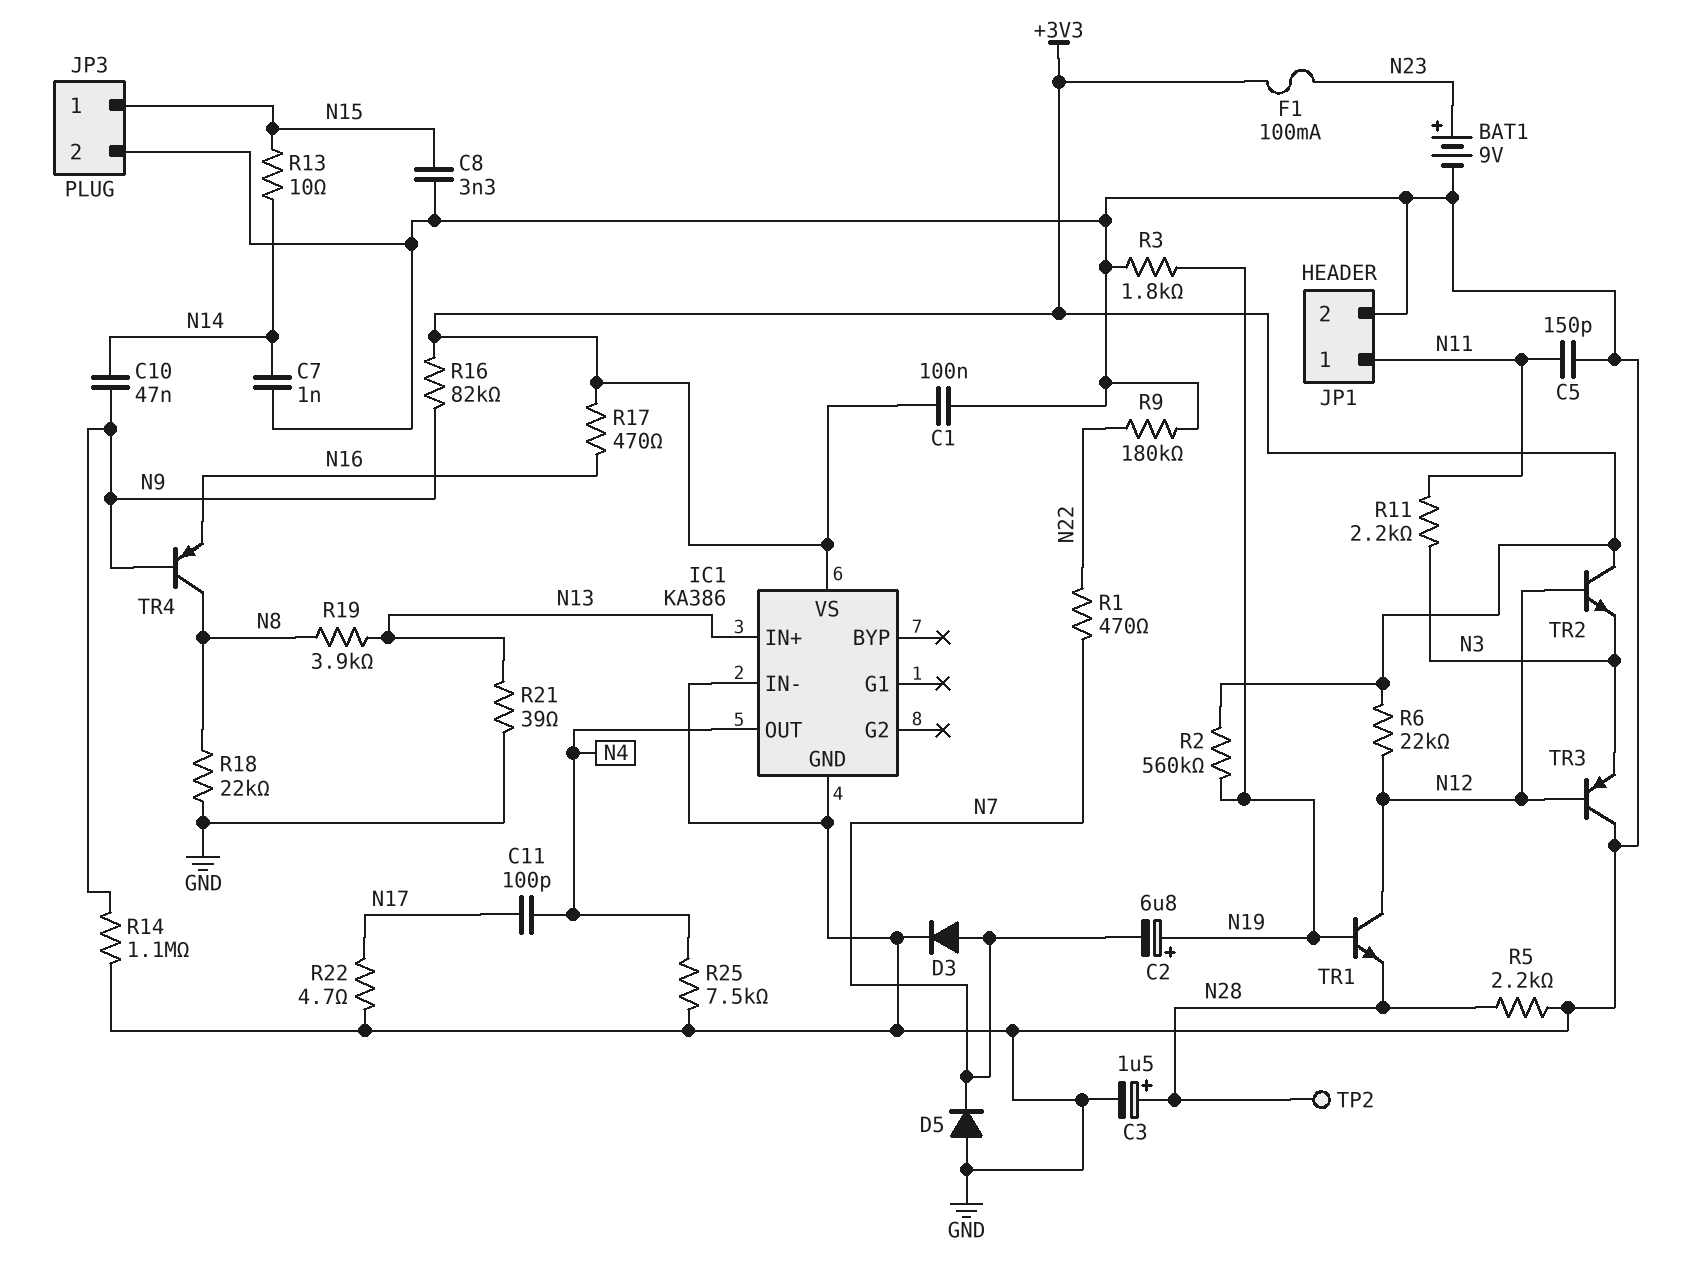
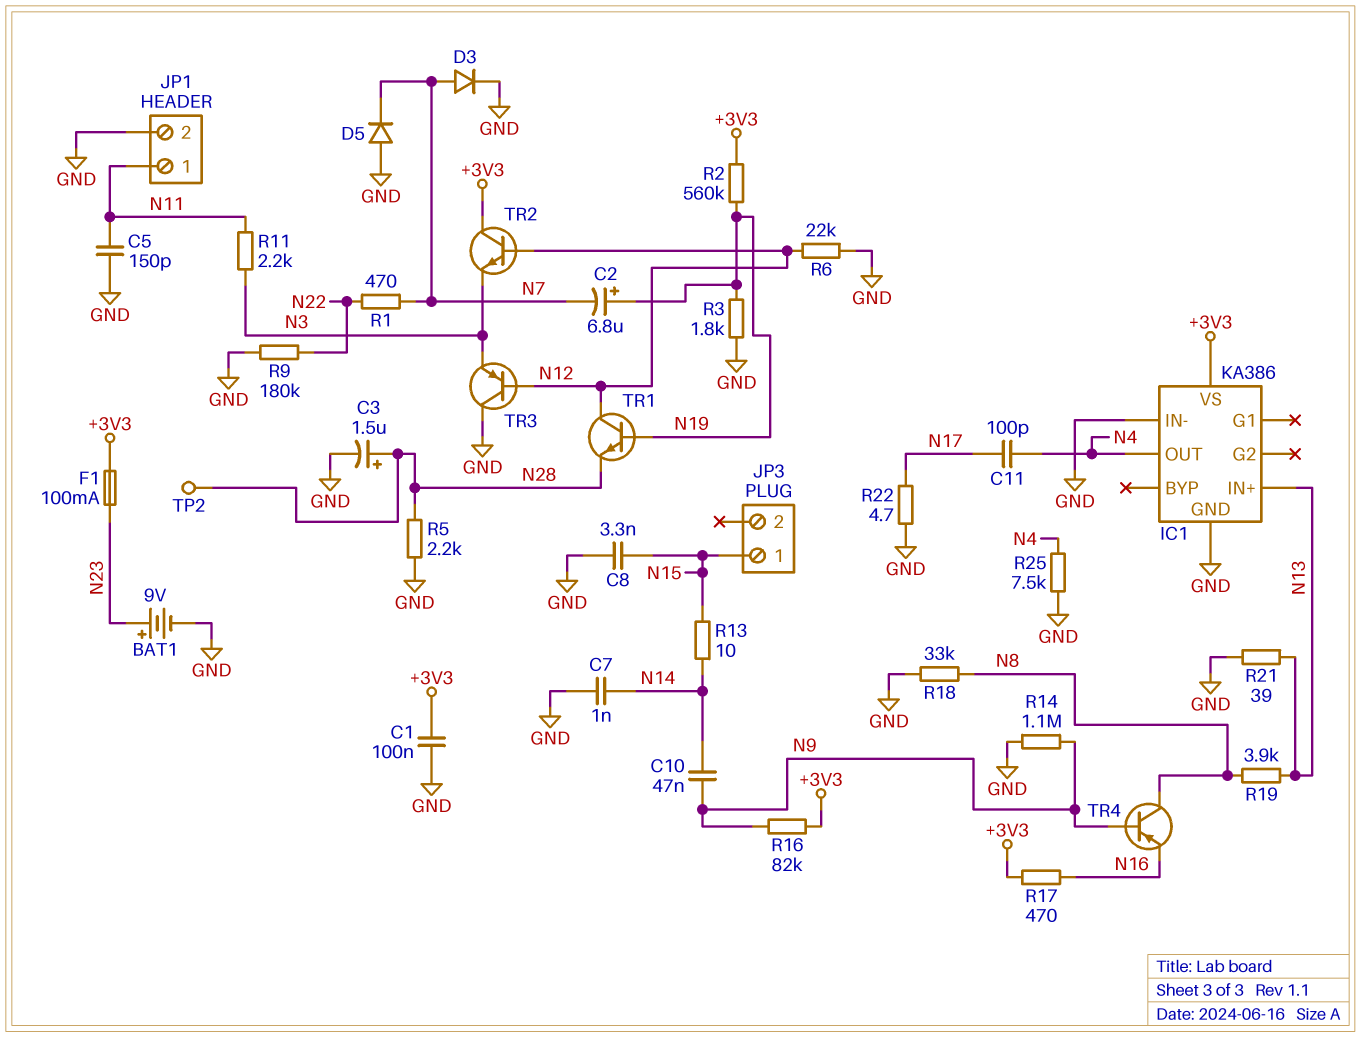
JP3 pin 2: GND -> none
R6: 22k (+3V3, N12) -> 22k (GND, N12)
R18: 22k (GND, N8) -> 33k (GND, N8)

